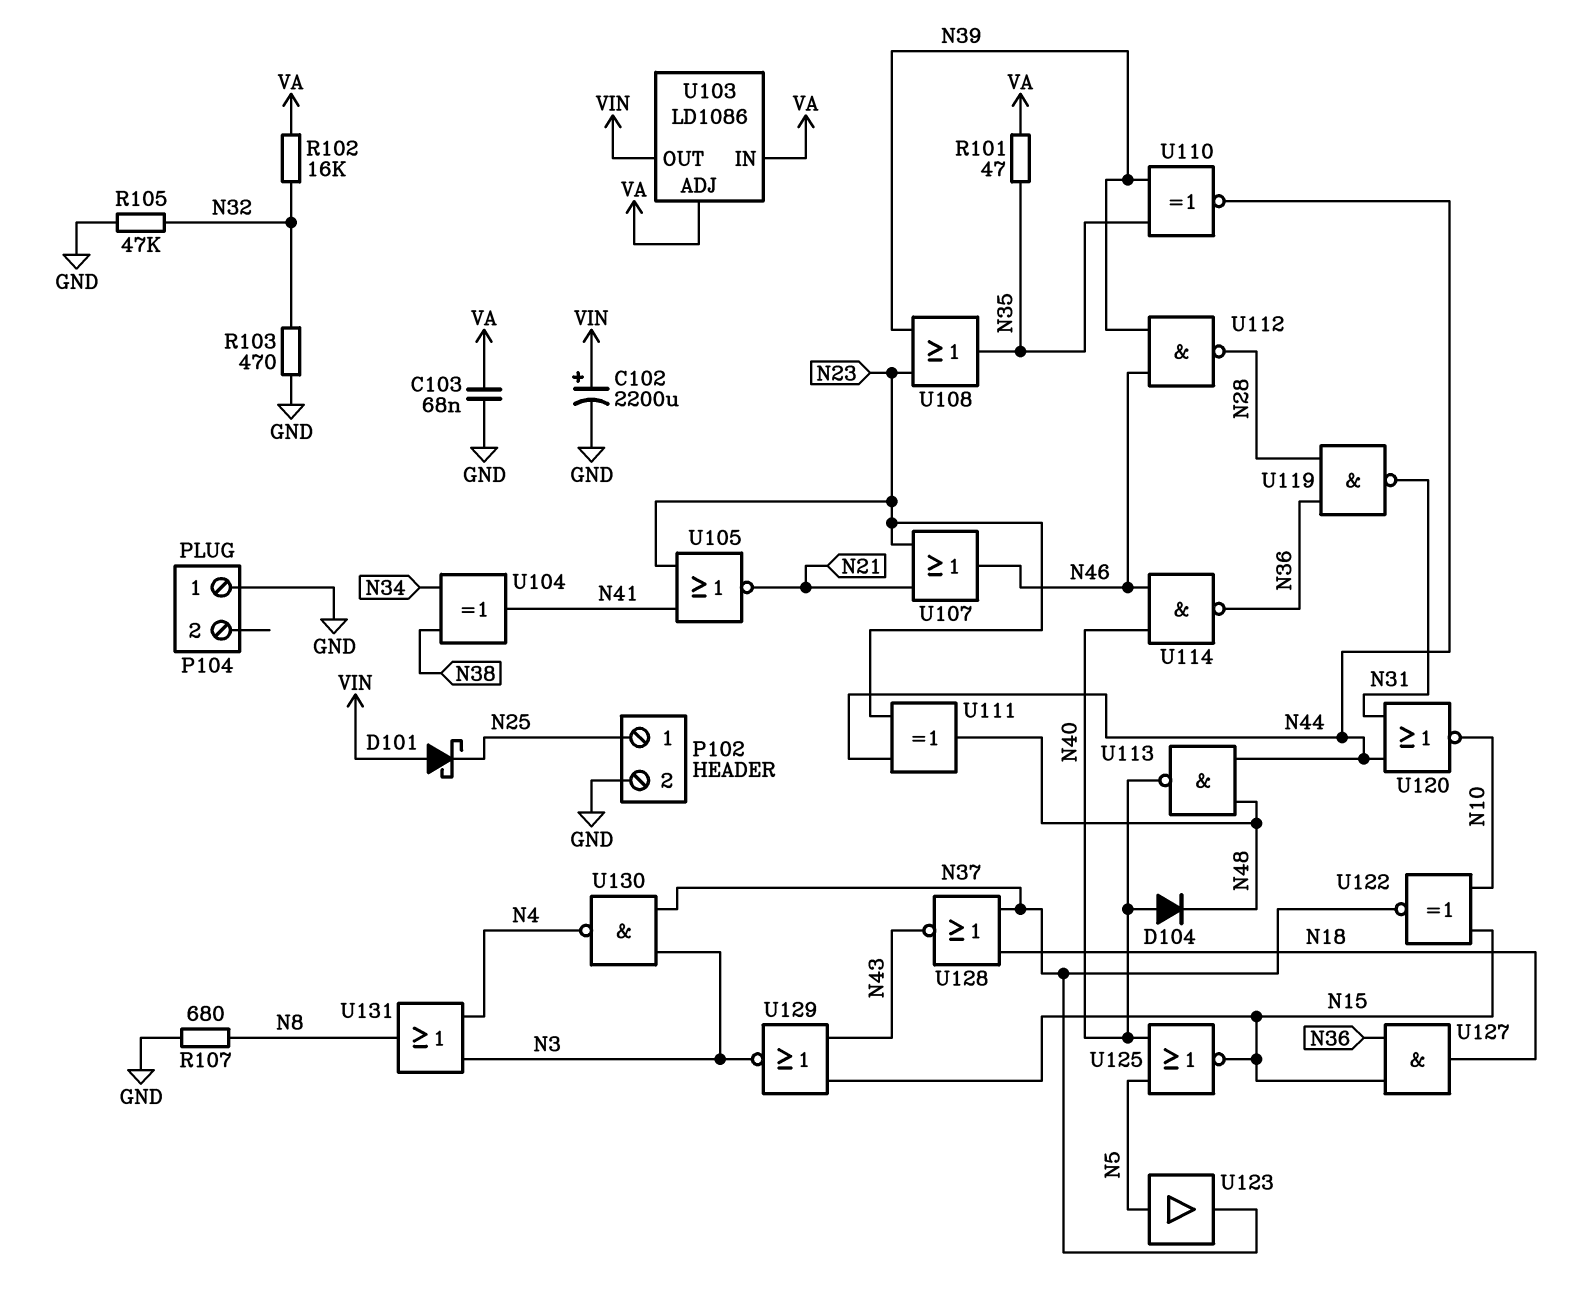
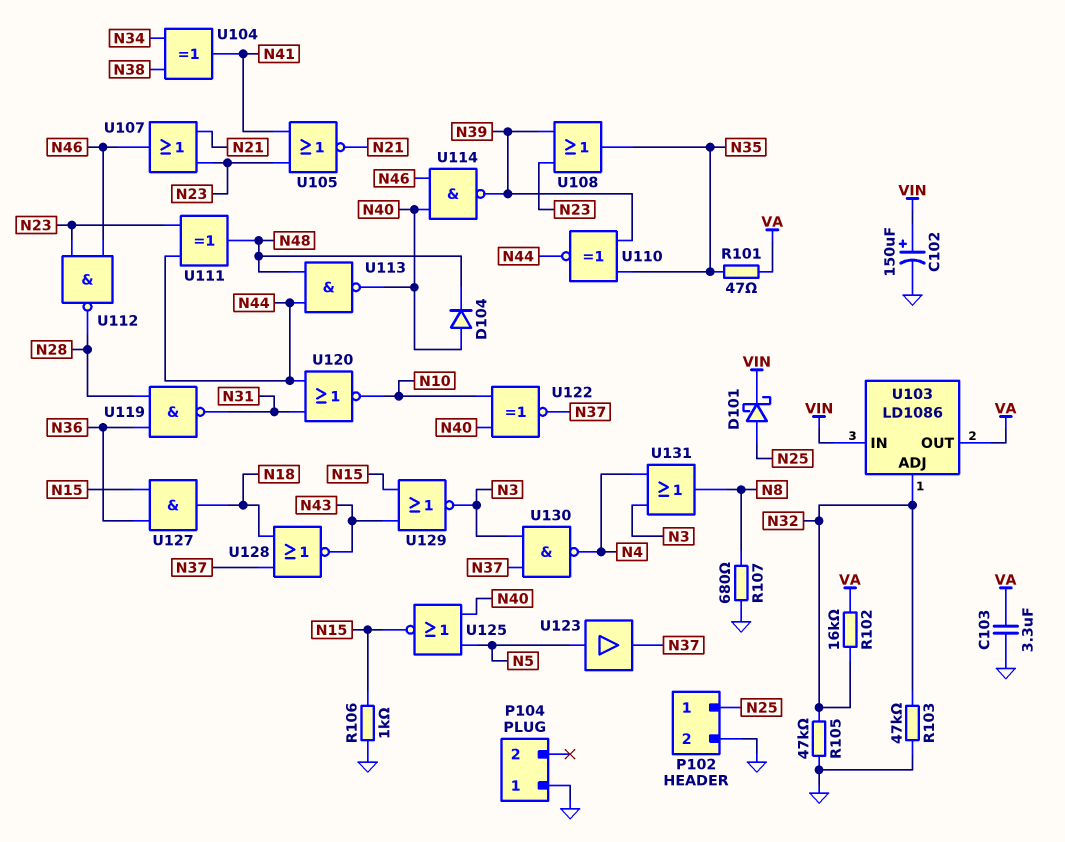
C102: 2200uF (plus VIN, minus GND) -> 150uF (plus VIN, minus GND)
C103: 68nF (GND, VA) -> 3.3uF (GND, VA)
D101: schottky (A VIN, K N25) -> schottky (A N25, K VIN)
R103: 470 (GND, N32) -> 47k (GND, N32)
R106: none -> 1k (GND, N15)
U103 pin ADJ: VA -> N32
U103 pin IN: VA -> VIN
U103 pin OUT: VIN -> VA
U112: NAND (in N39, in N46, out N28) -> NAND (in N23, in N46, out N28)
U114: NAND (in N40, in N46, out N36) -> NAND (in N40, in N46, out N39)
U122: XNOR (in N10, in N15, out N37) -> XNOR (in N10, in N40, out N37)

